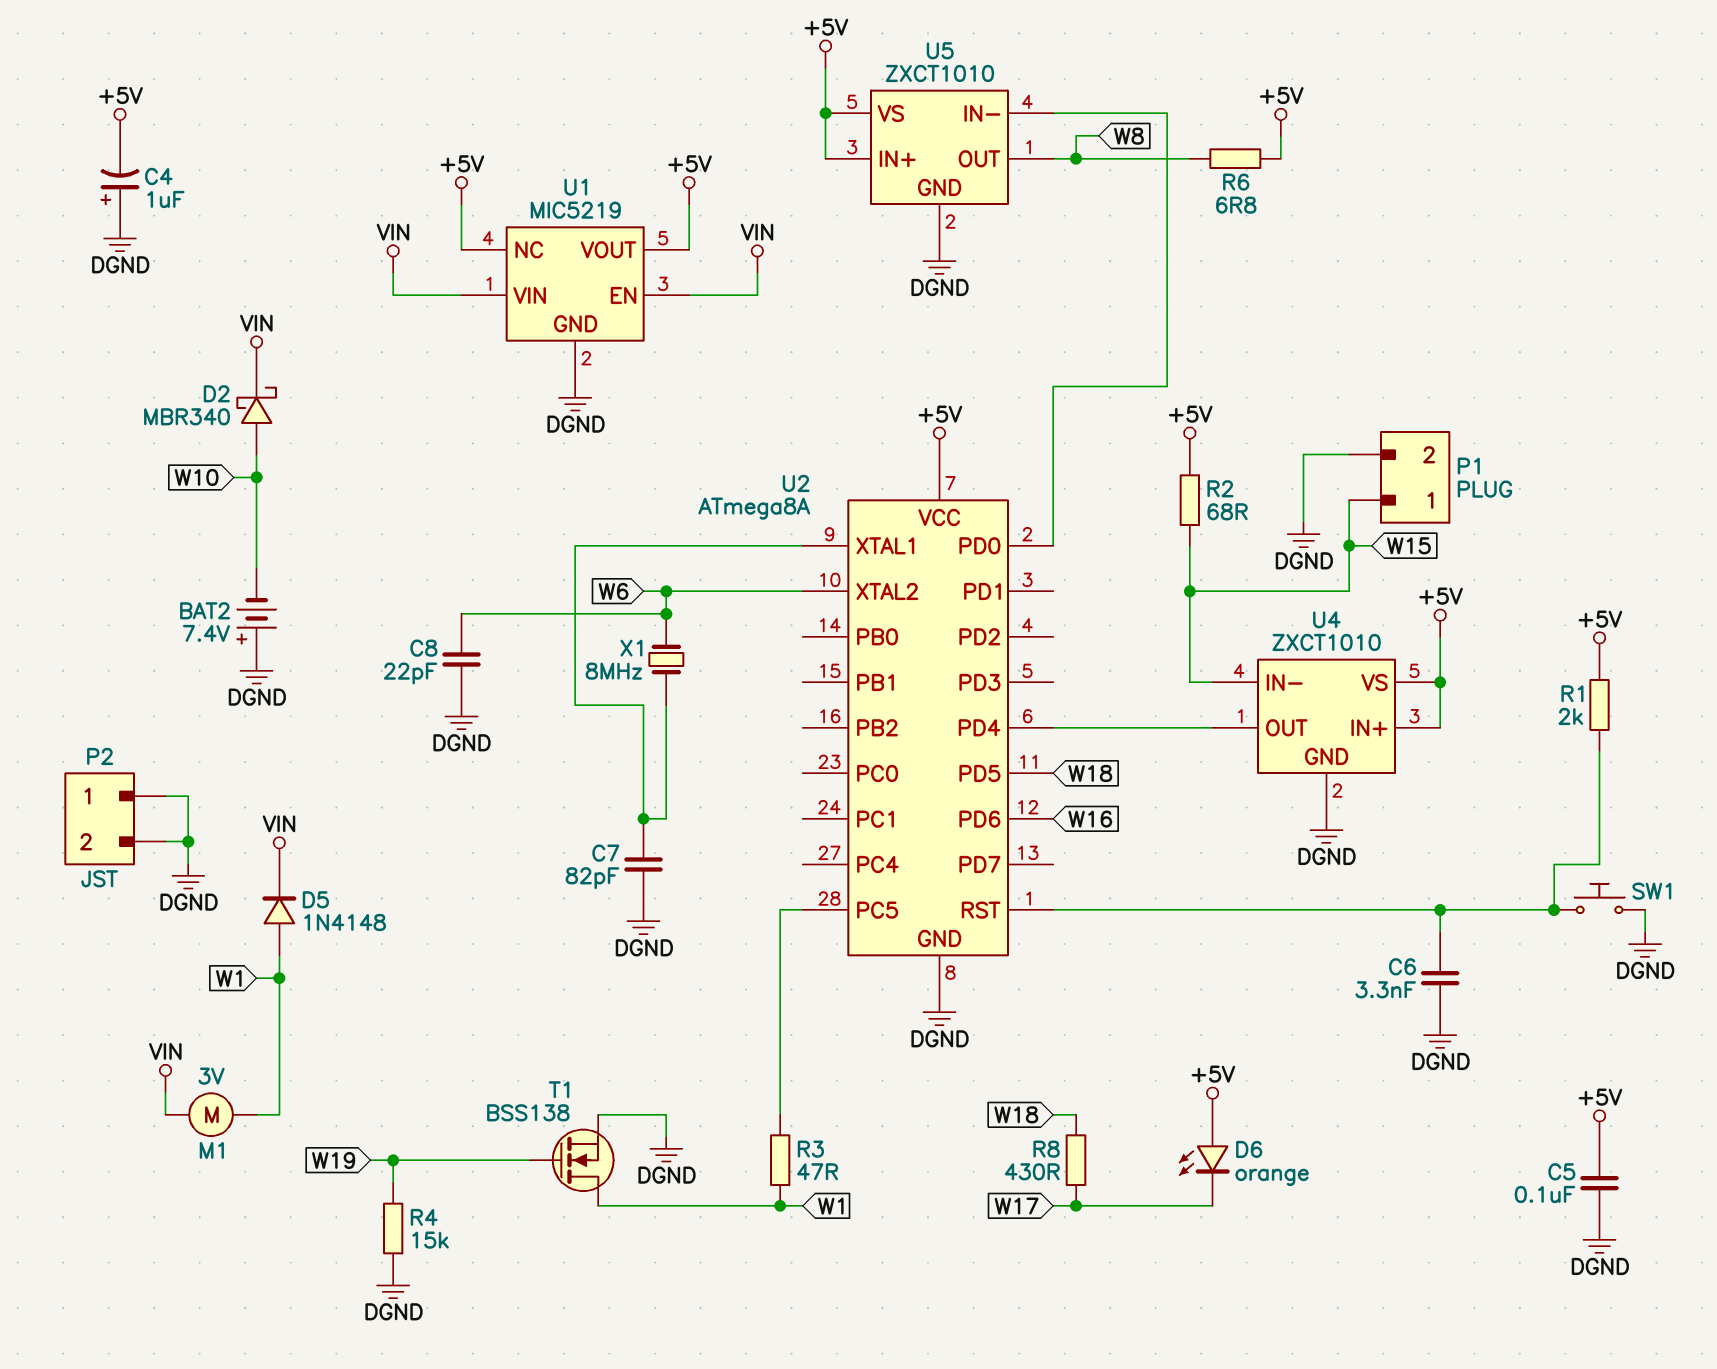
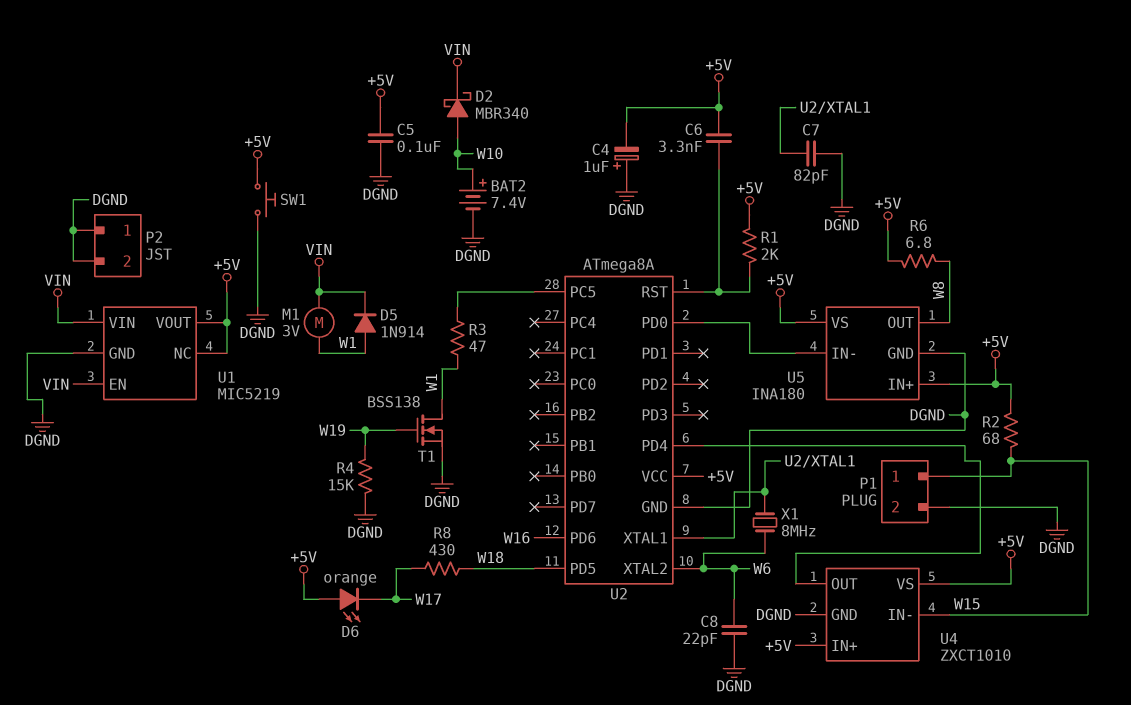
BAT2: 7.4V (plus DGND, minus W10) -> 7.4V (plus W10, minus DGND)
C6: 3.3nF (DGND, U2/RST) -> 3.3nF (+5V, U2/RST)
D5: diode 1N4148 (A W1, K VIN) -> diode 1N914 (A W1, K VIN)
SW1: button (DGND, U2/RST) -> button (+5V, DGND)
U5: ZXCT1010 -> INA180

